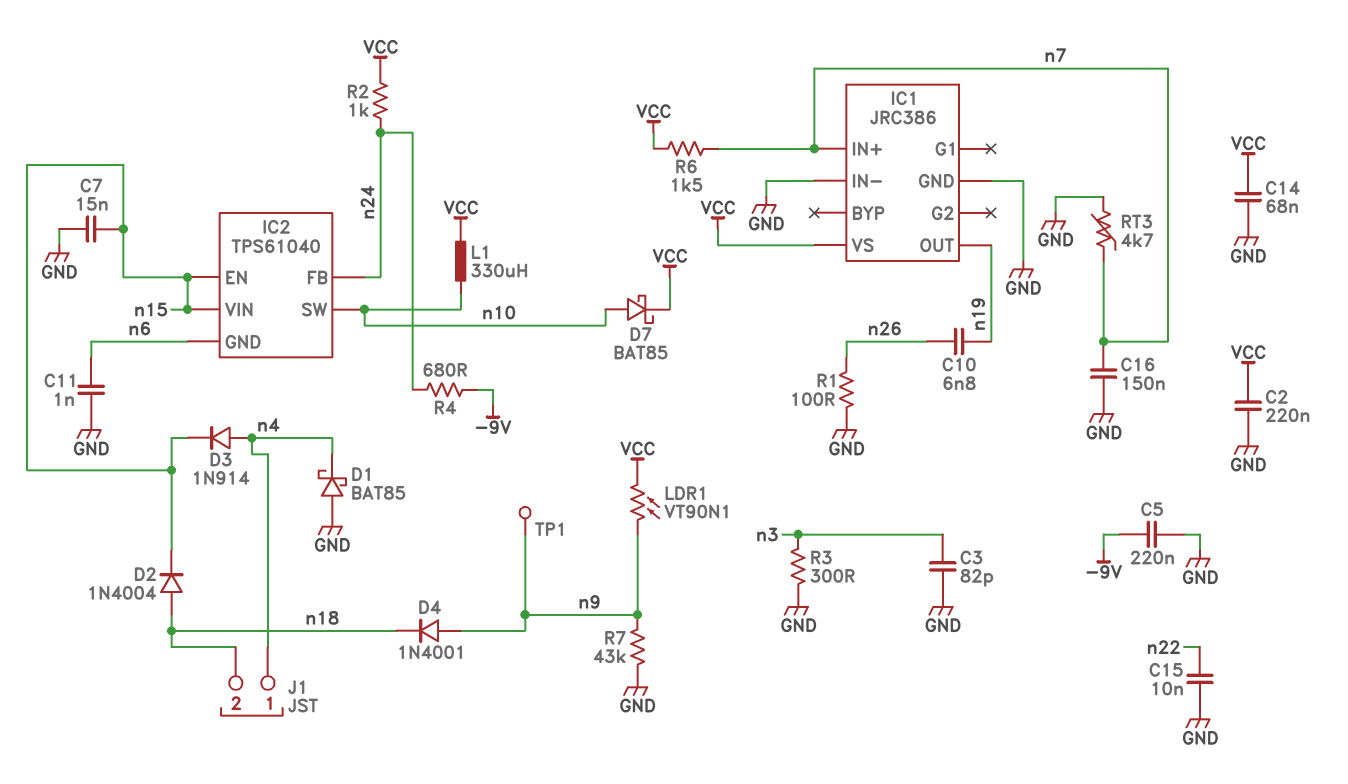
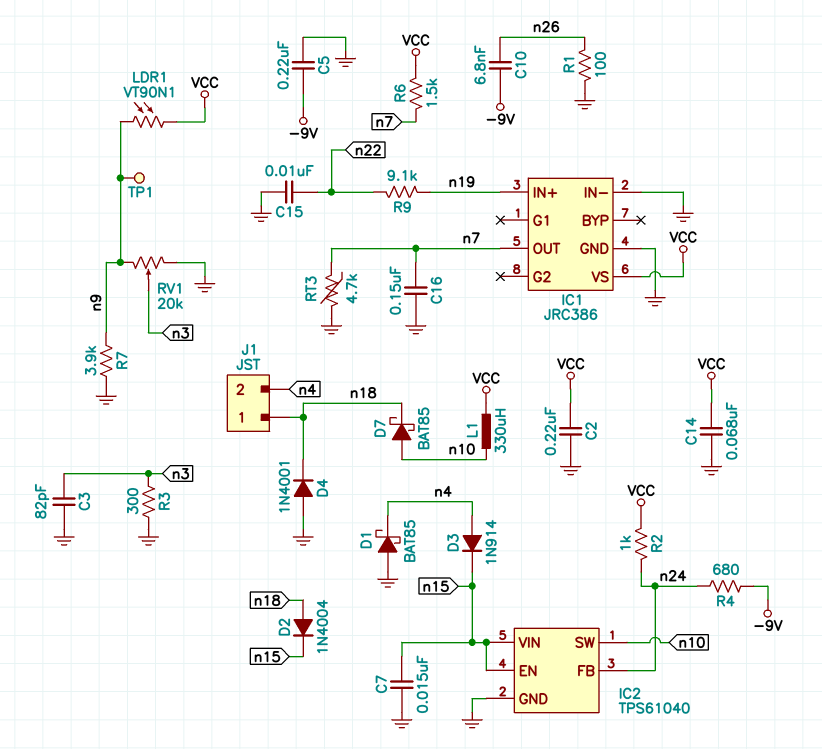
C10: 6.8nF (n19, n26) -> 6.8nF (-9V, n26)
C11: 1nF (GND, n6) -> none
D4: diode 1N4001 (A n9, K n18) -> diode 1N4001 (A GND, K n18)
D7: schottky BAT85 (A n10, K VCC) -> schottky BAT85 (A n10, K n18)
IC1 pin IN+: n7 -> n19
IC1 pin OUT: n19 -> n7
IC2 pin GND: n6 -> GND
J1 pin 1: n4 -> n18
J1 pin 2: n18 -> n4
R7: 43k (GND, n9) -> 3.9k (GND, n9)
R9: none -> 9.1k (n19, n22)
RV1: none -> 20k (GND, n9, wiper n3)

